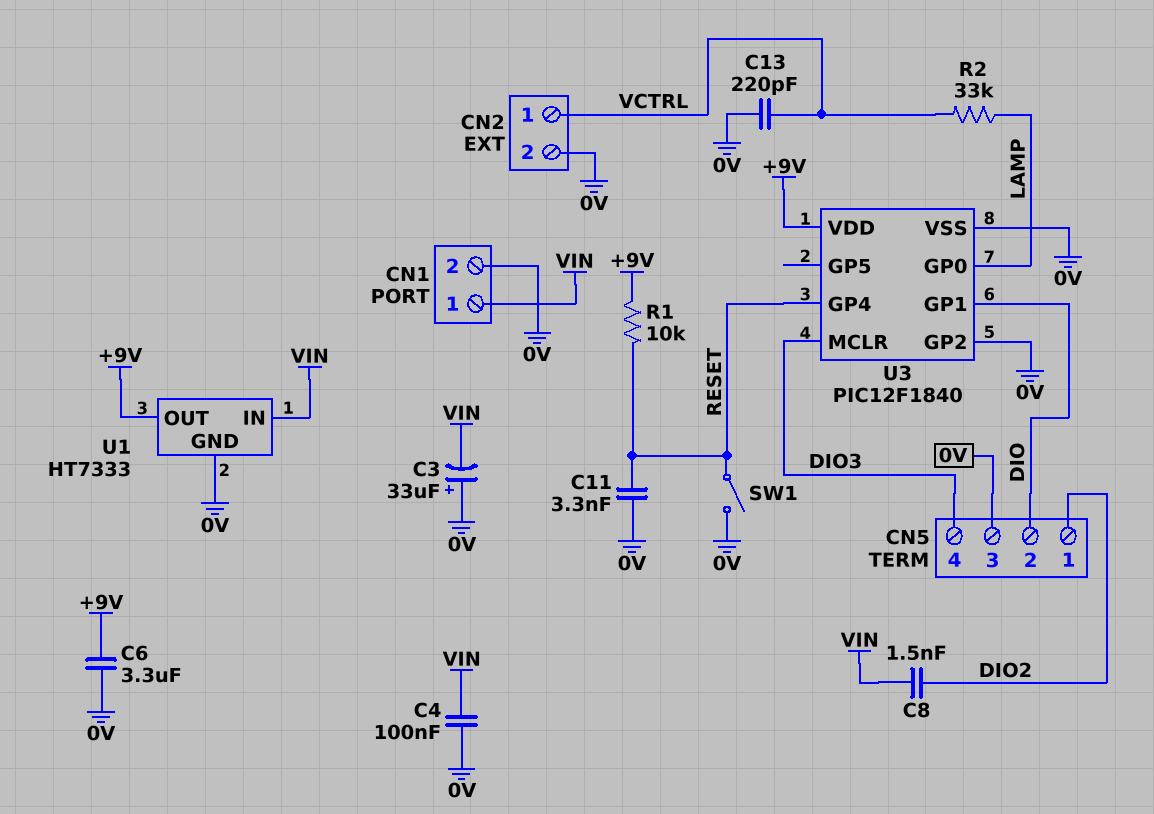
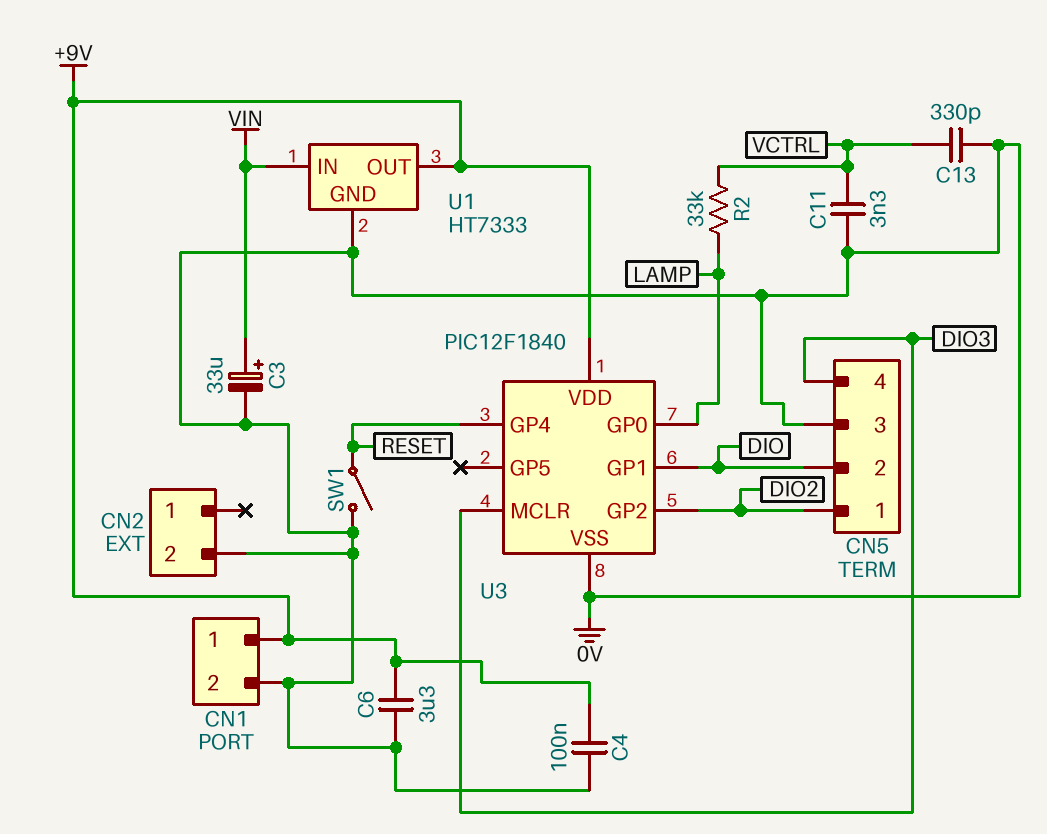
C3: 33uF (plus 0V, minus VIN) -> 33uF (plus VIN, minus 0V)
C4: 100nF (0V, VIN) -> 100nF (+9V, 0V)
C8: 1.5nF (DIO2, VIN) -> none
C11: 3.3nF (0V, RESET) -> 3.3nF (0V, VCTRL)
C13: 220pF (0V, VCTRL) -> 330pF (0V, VCTRL)
CN1 pin 1: VIN -> +9V
CN2 pin 1: VCTRL -> none
R1: 10k (+9V, RESET) -> none
U3 pin GP2: 0V -> DIO2

